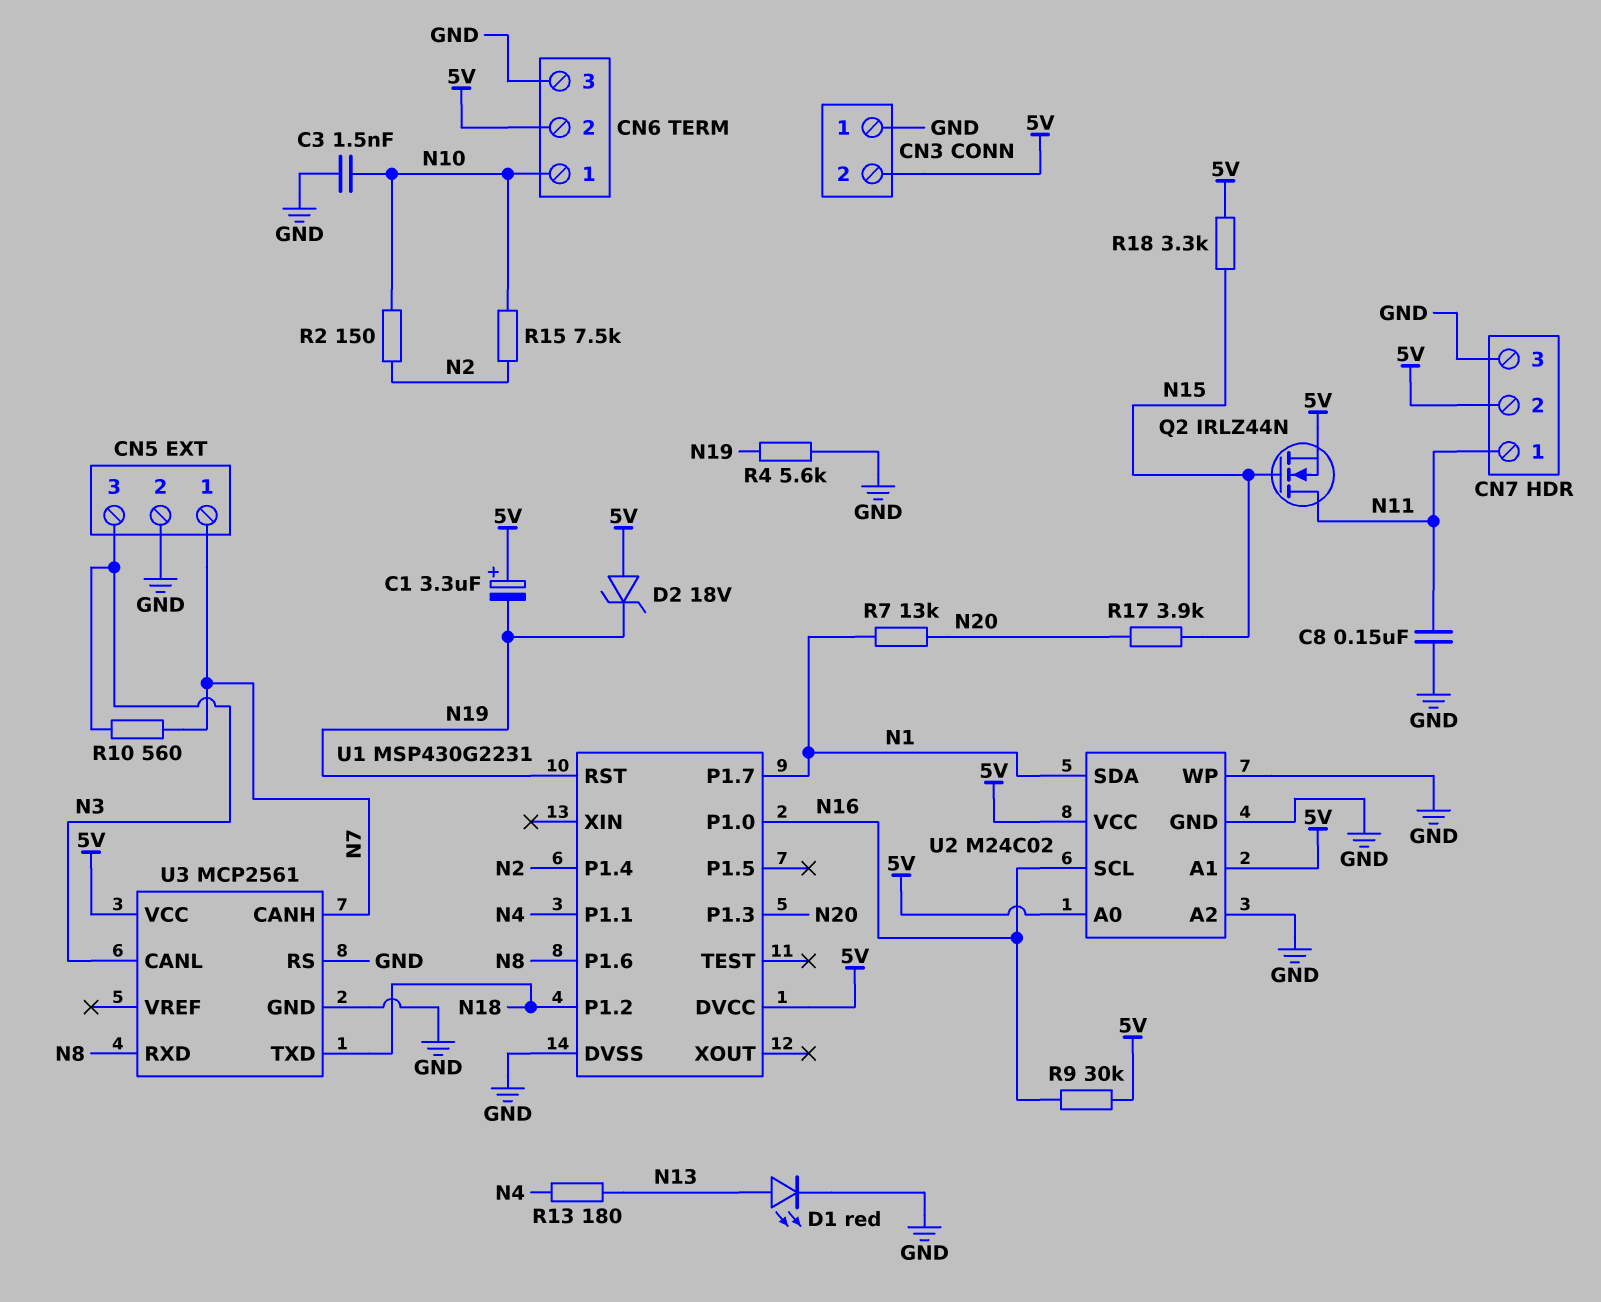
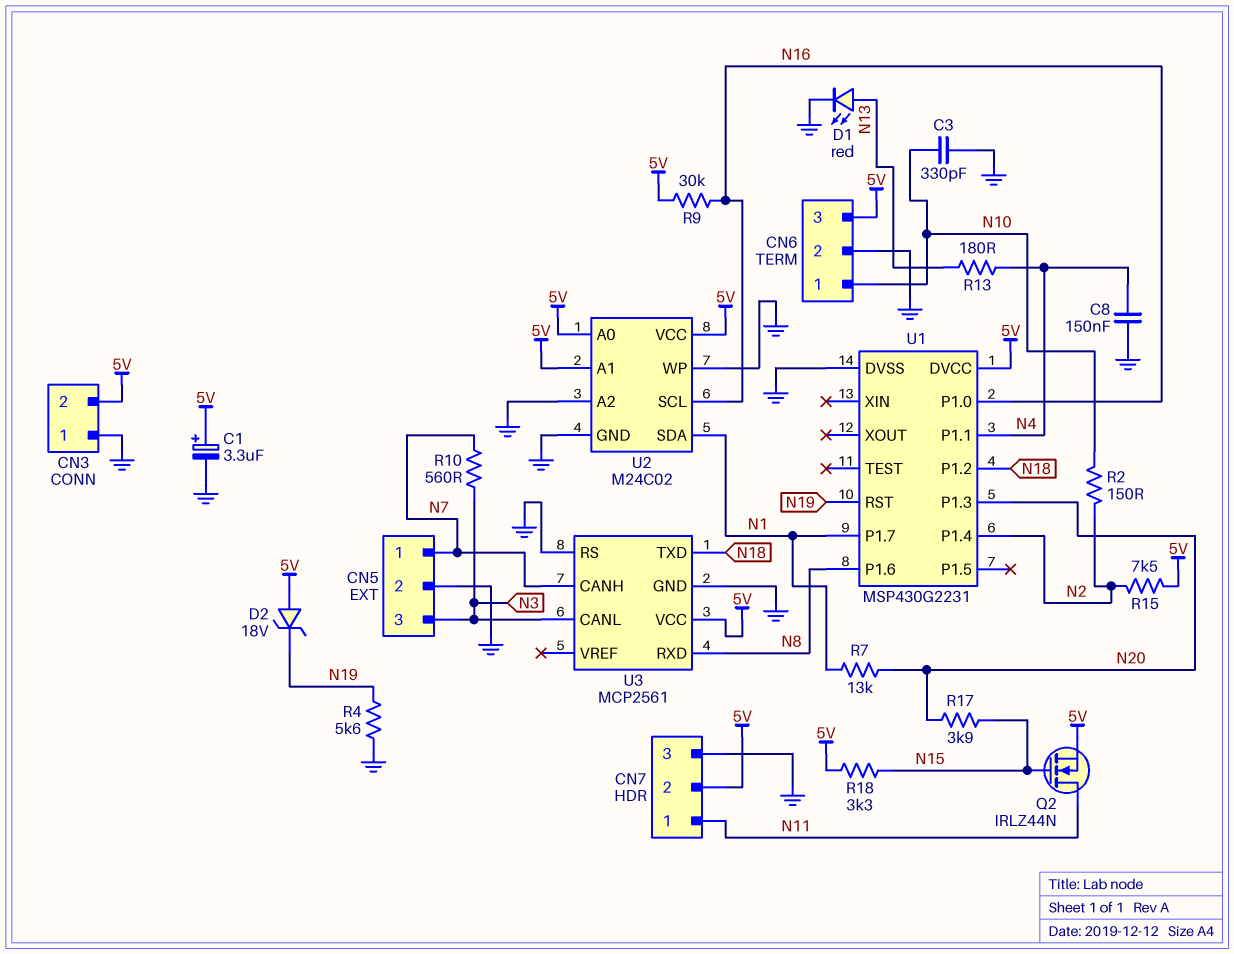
C1: 3.3uF (plus 5V, minus N19) -> 3.3uF (plus 5V, minus GND)
C3: 1.5nF (GND, N10) -> 330pF (GND, N10)
C8: 150nF (GND, N11) -> 150nF (GND, N4)
CN6 pin 2: 5V -> GND
CN6 pin 3: GND -> 5V
R15: 7.5k (N2, N10) -> 7.5k (5V, N2)

